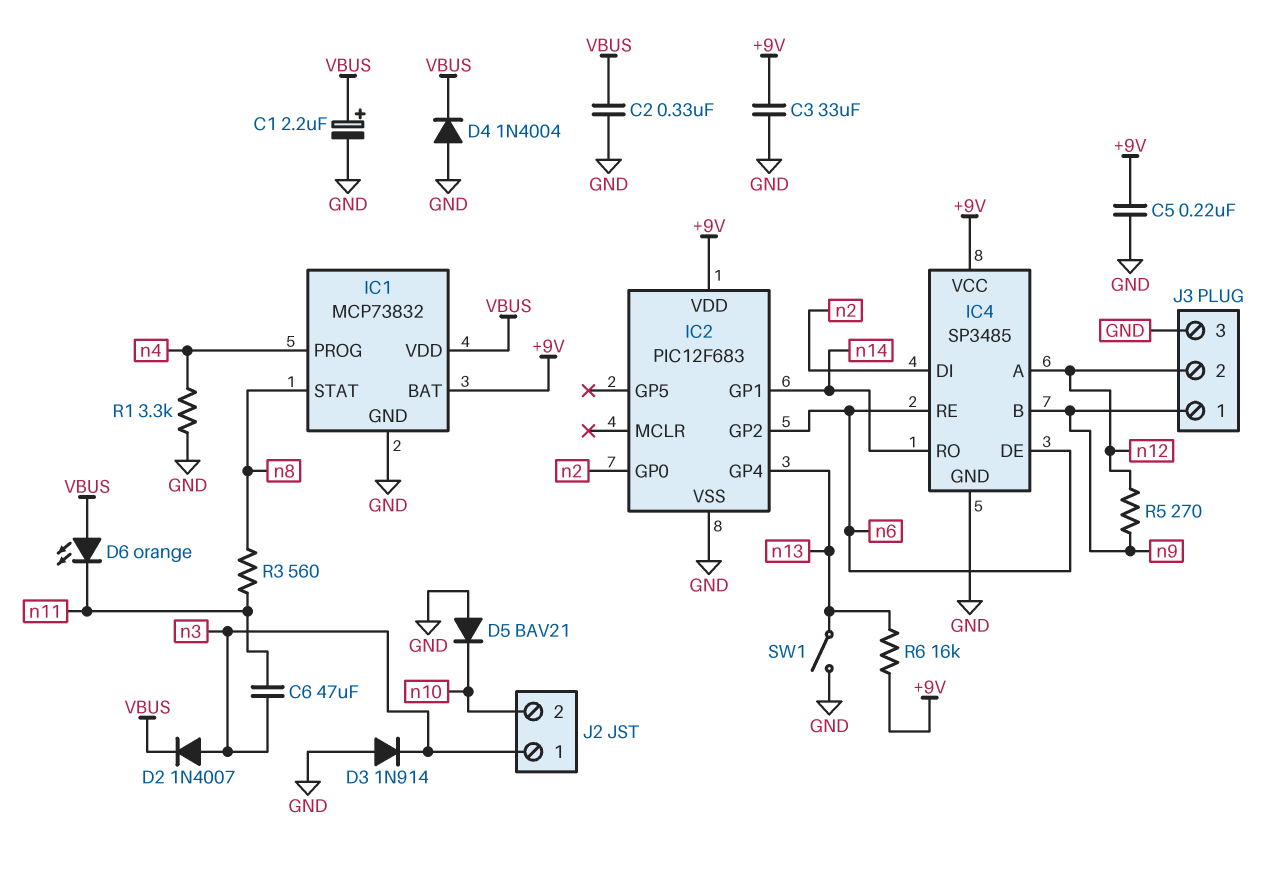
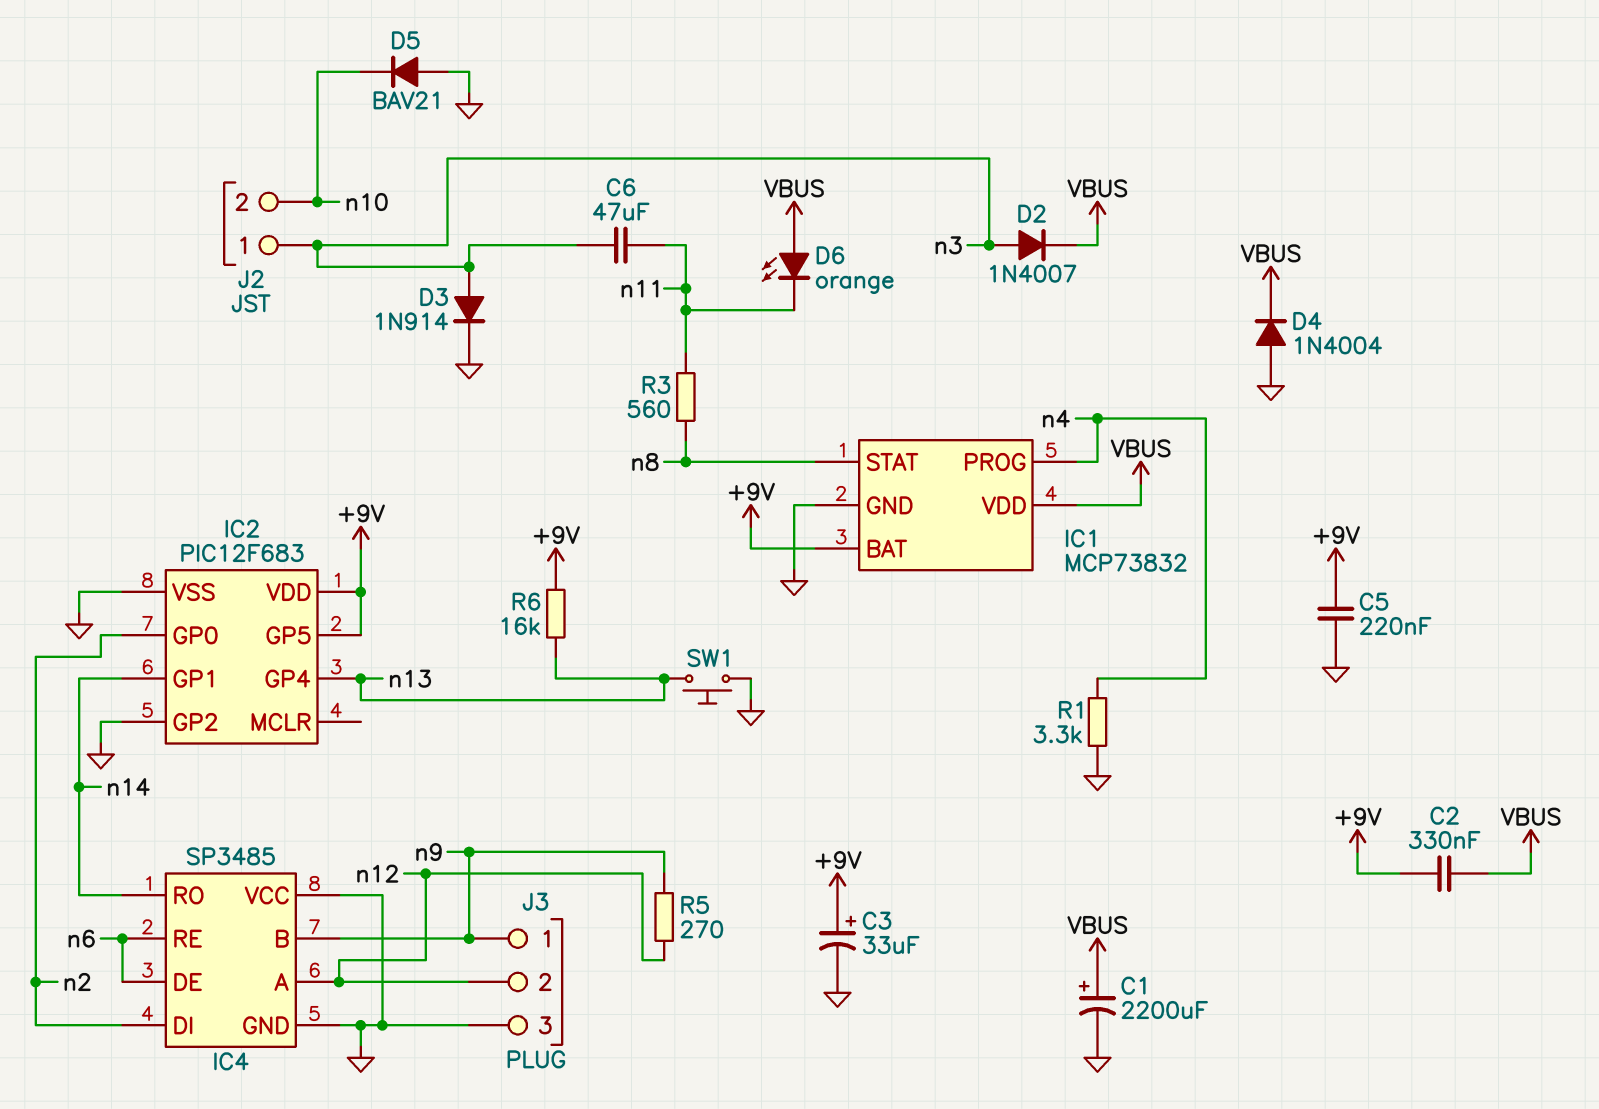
C1: 2.2uF (plus VBUS, minus GND) -> 2200uF (plus VBUS, minus GND)
C2: 330nF (GND, VBUS) -> 330nF (+9V, VBUS)
C3: 33uF (+9V, GND) -> 33uF (plus +9V, minus GND)
D3: diode 1N914 (A GND, K n3) -> diode 1N914 (A n3, K GND)
IC2 pin GP2: n6 -> GND
IC2 pin GP5: none -> +9V
IC4 pin VCC: +9V -> GND
SW1: switch (GND, n13) -> button (GND, n13)

